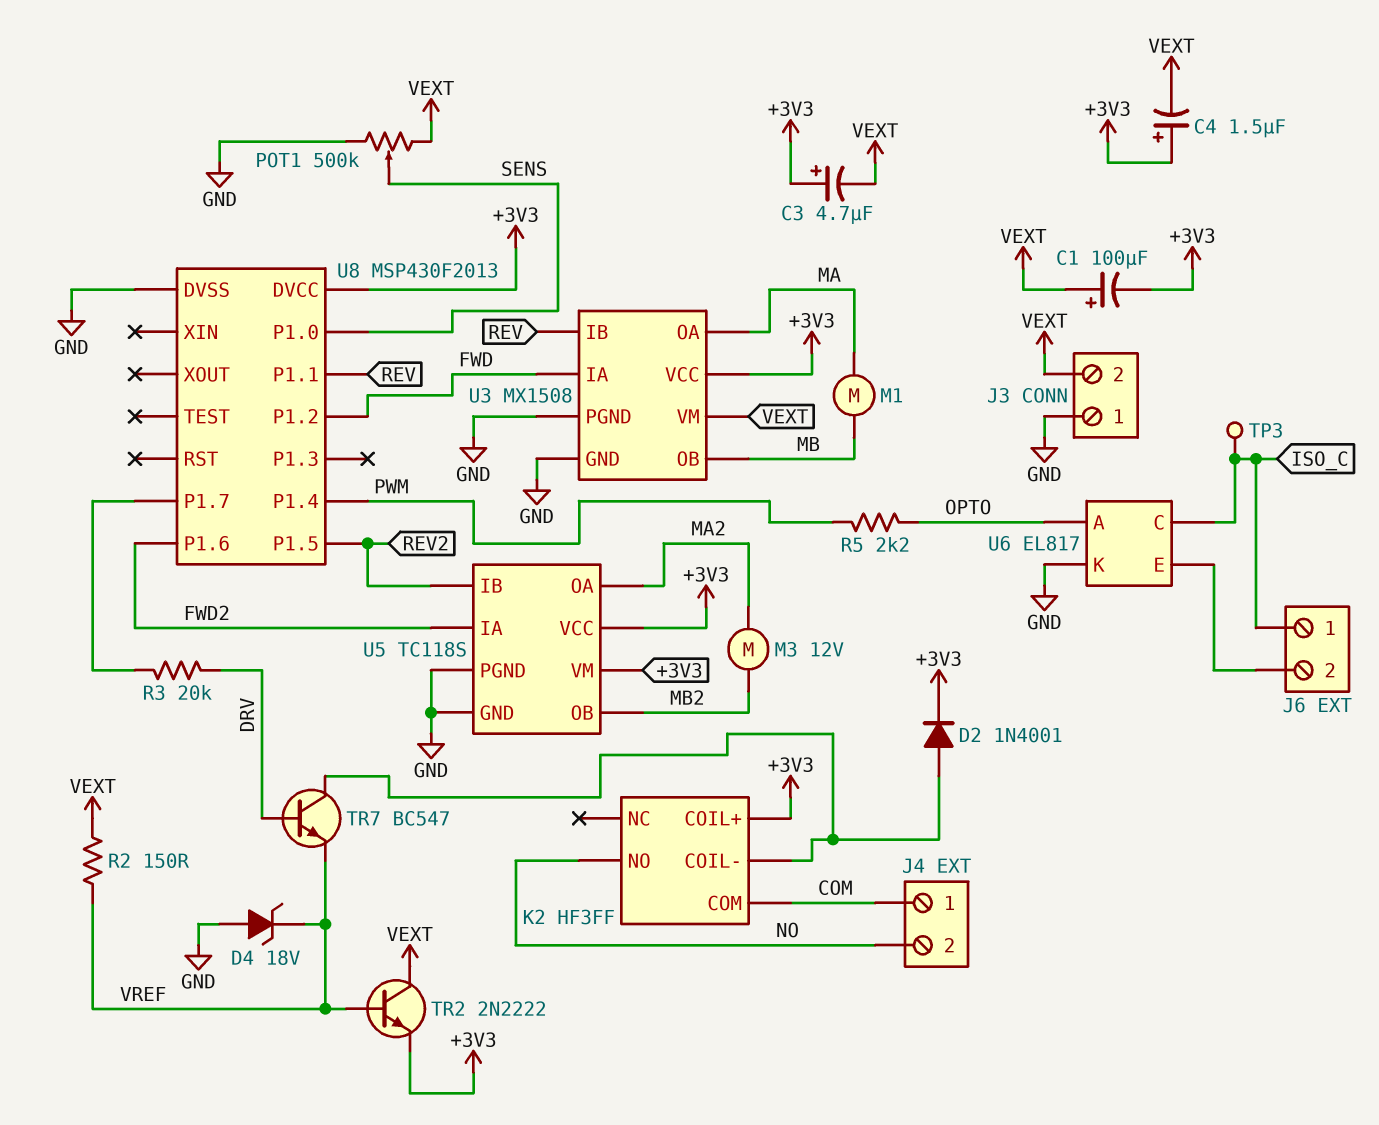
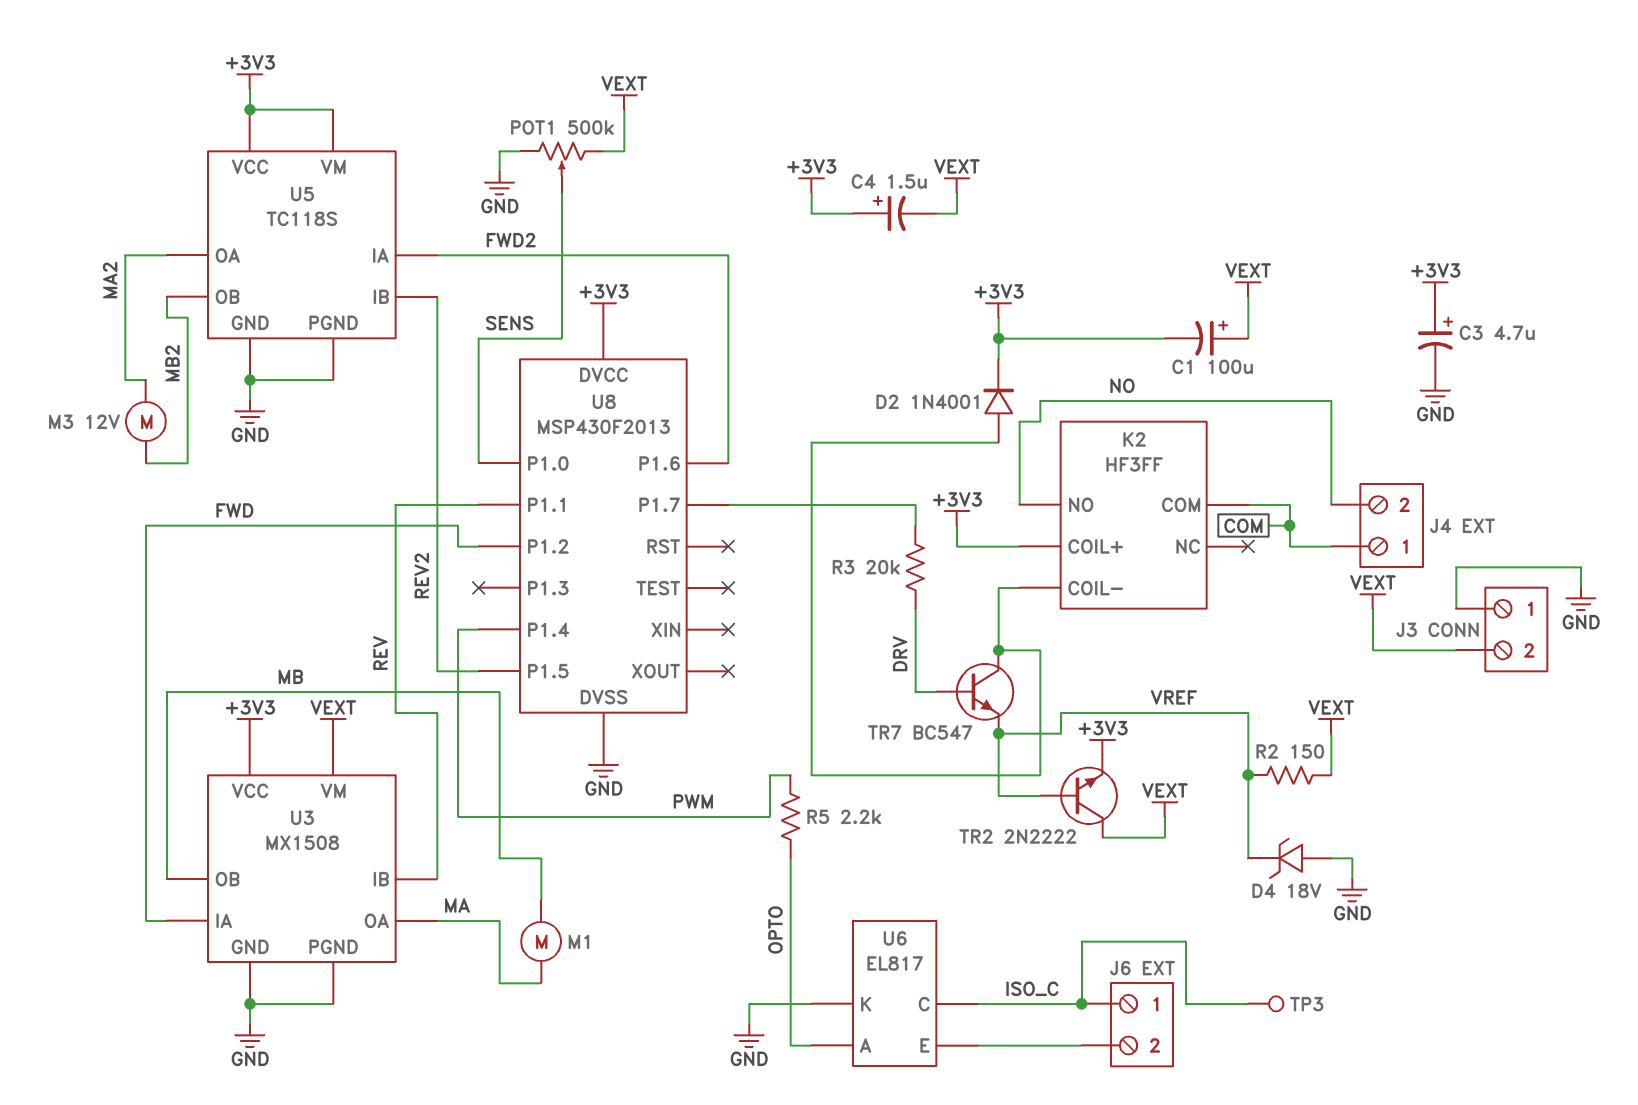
C3: 4.7uF (plus +3V3, minus VEXT) -> 4.7uF (plus +3V3, minus GND)

